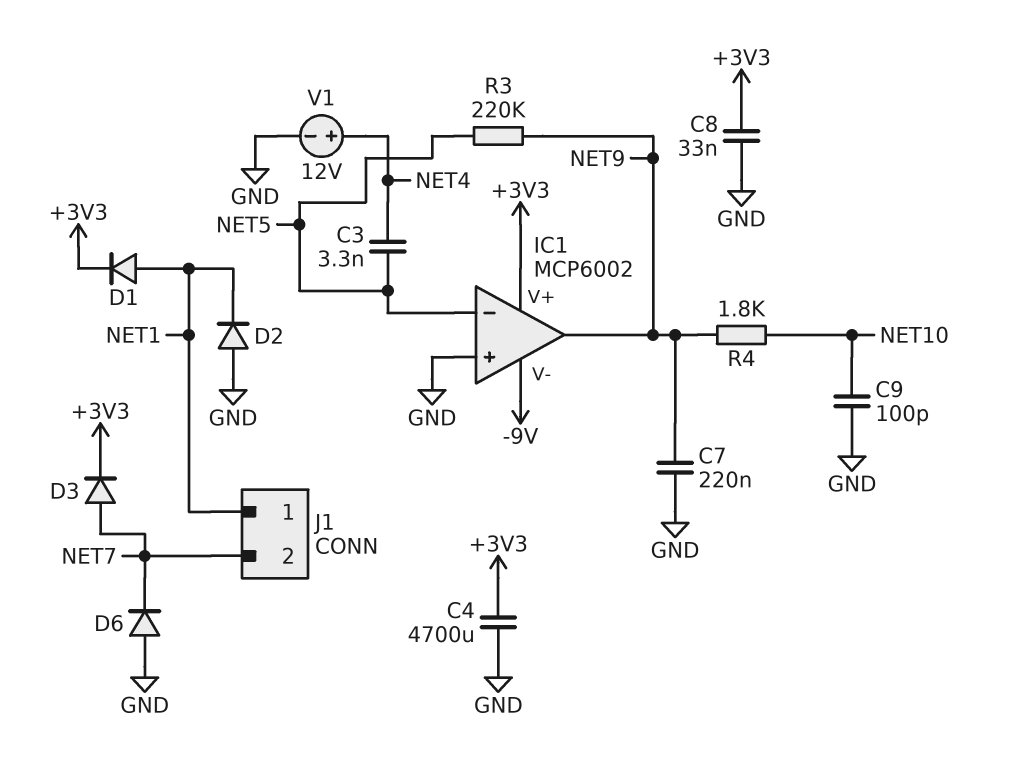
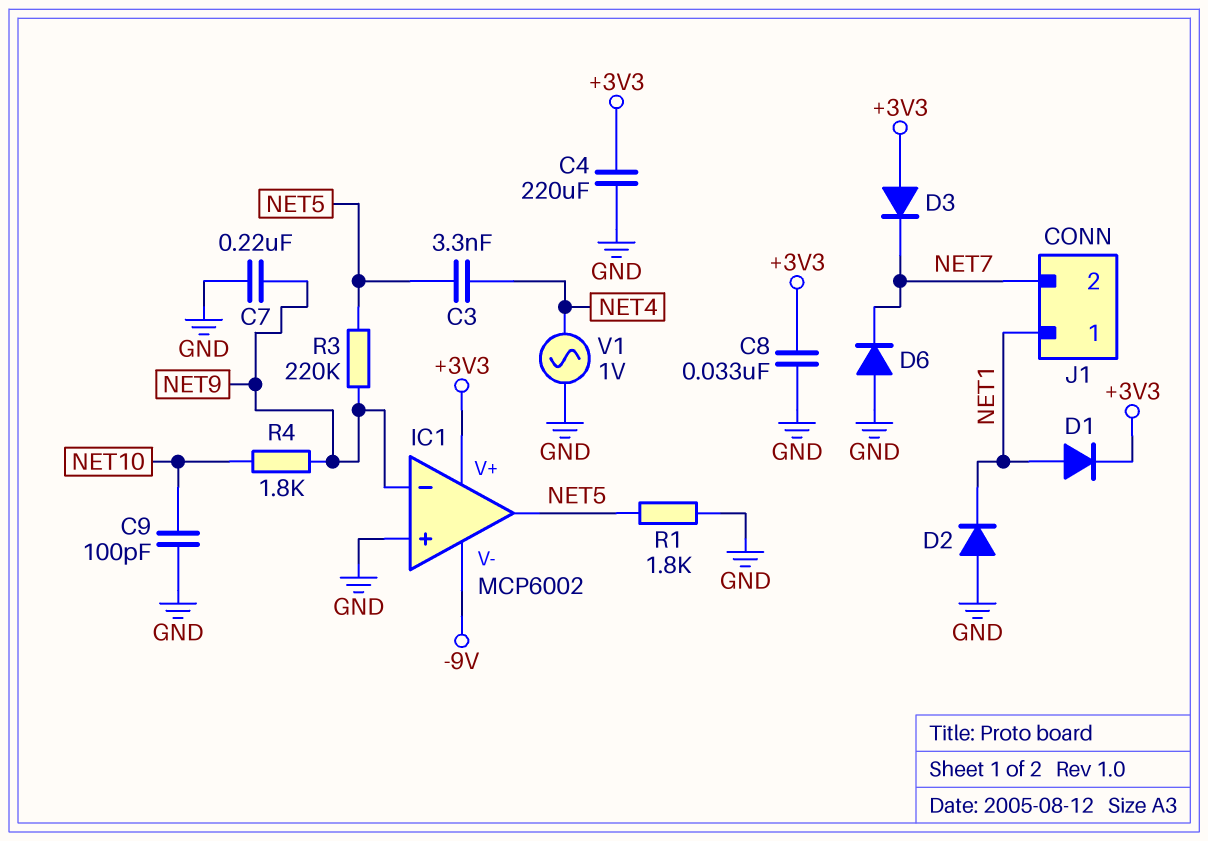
C4: 4700uF (+3V3, GND) -> 220uF (+3V3, GND)
D3: diode (A NET7, K +3V3) -> diode (A +3V3, K NET7)
IC1 pin in-: NET5 -> NET9
IC1 pin out: NET9 -> NET5
R1: none -> 1.8k (GND, NET5)
V1: 12V (plus NET4, minus GND) -> AC 1V (GND, NET4)

